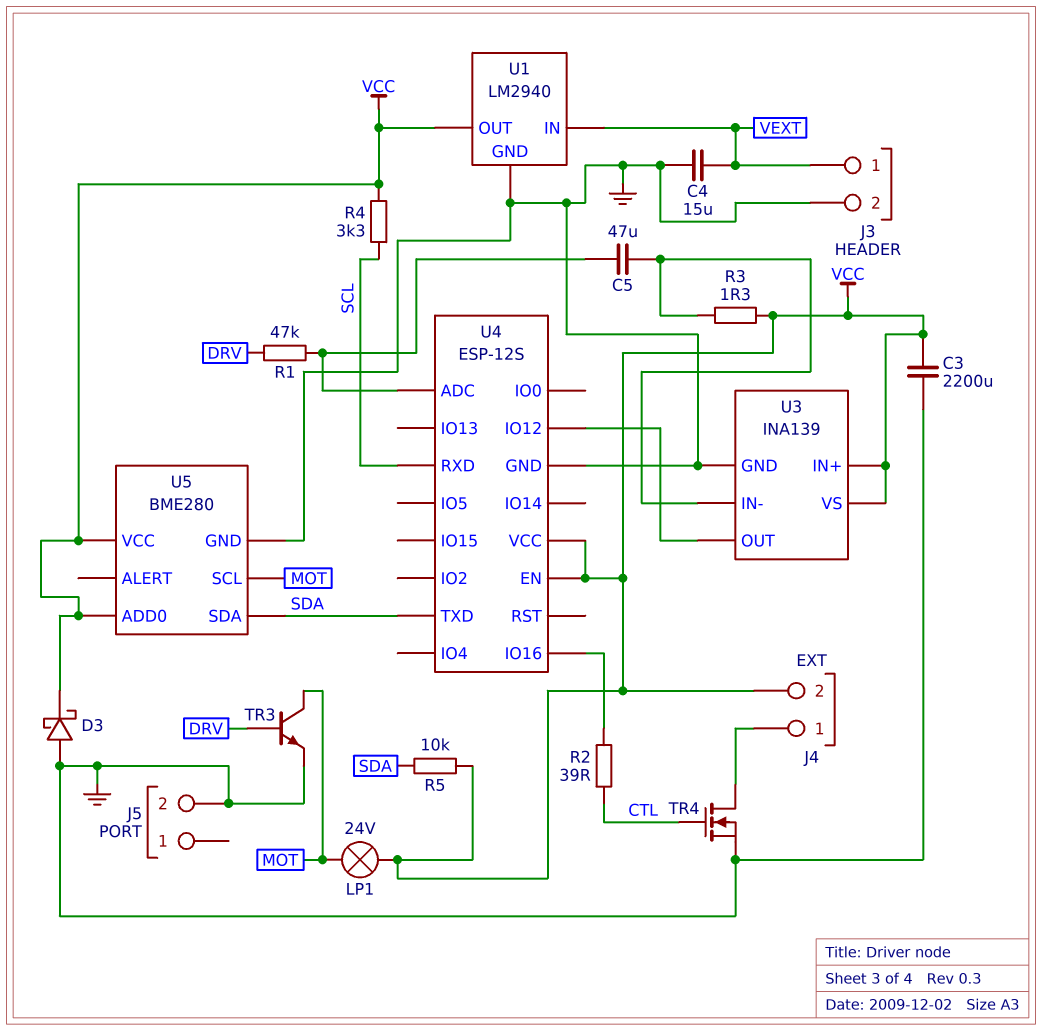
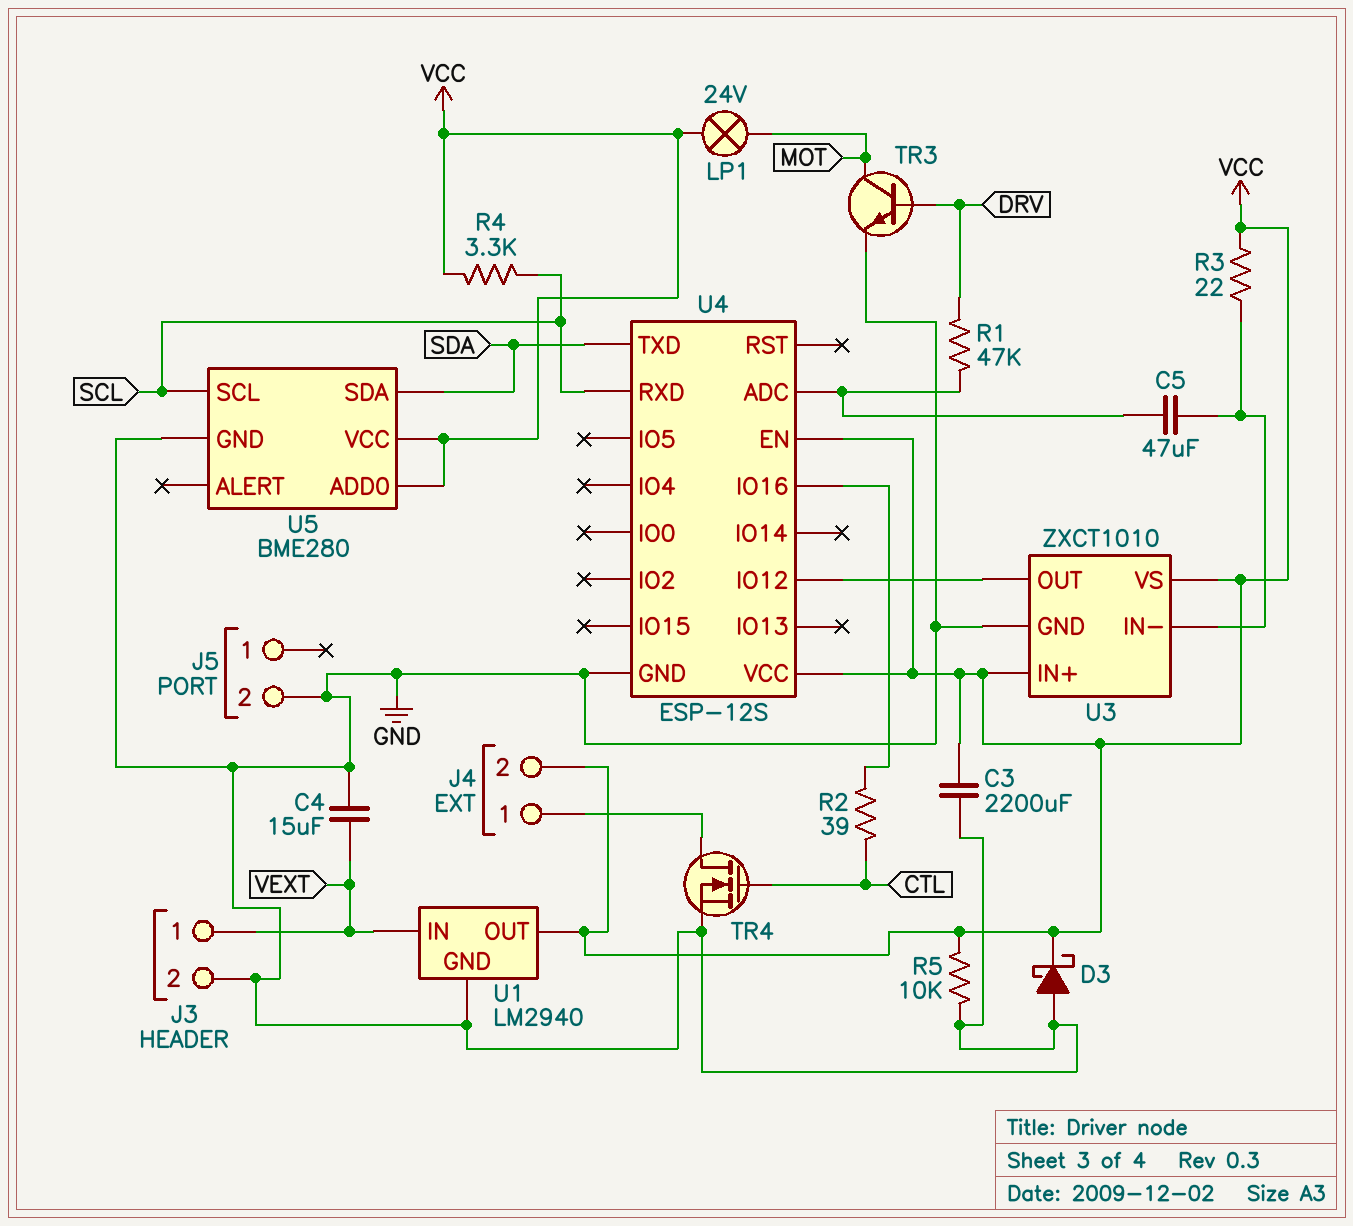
R3: 1.3 (U3/IN-, VCC) -> 22 (U3/IN-, VCC)
R5: 10k (SDA, VCC) -> 10k (GND, VCC)
U3: INA139 -> ZXCT1010
U5 pin SCL: MOT -> SCL

